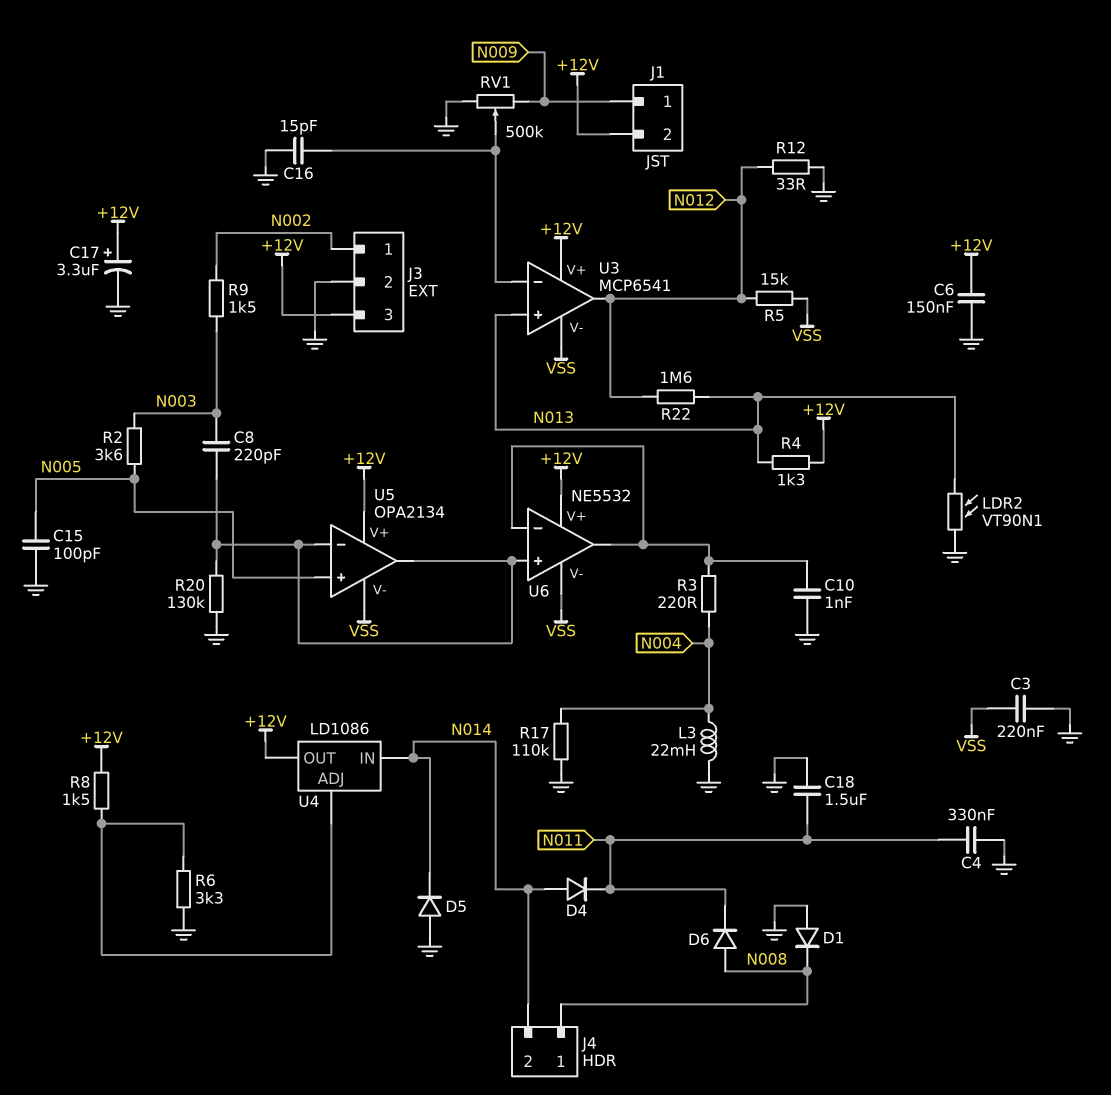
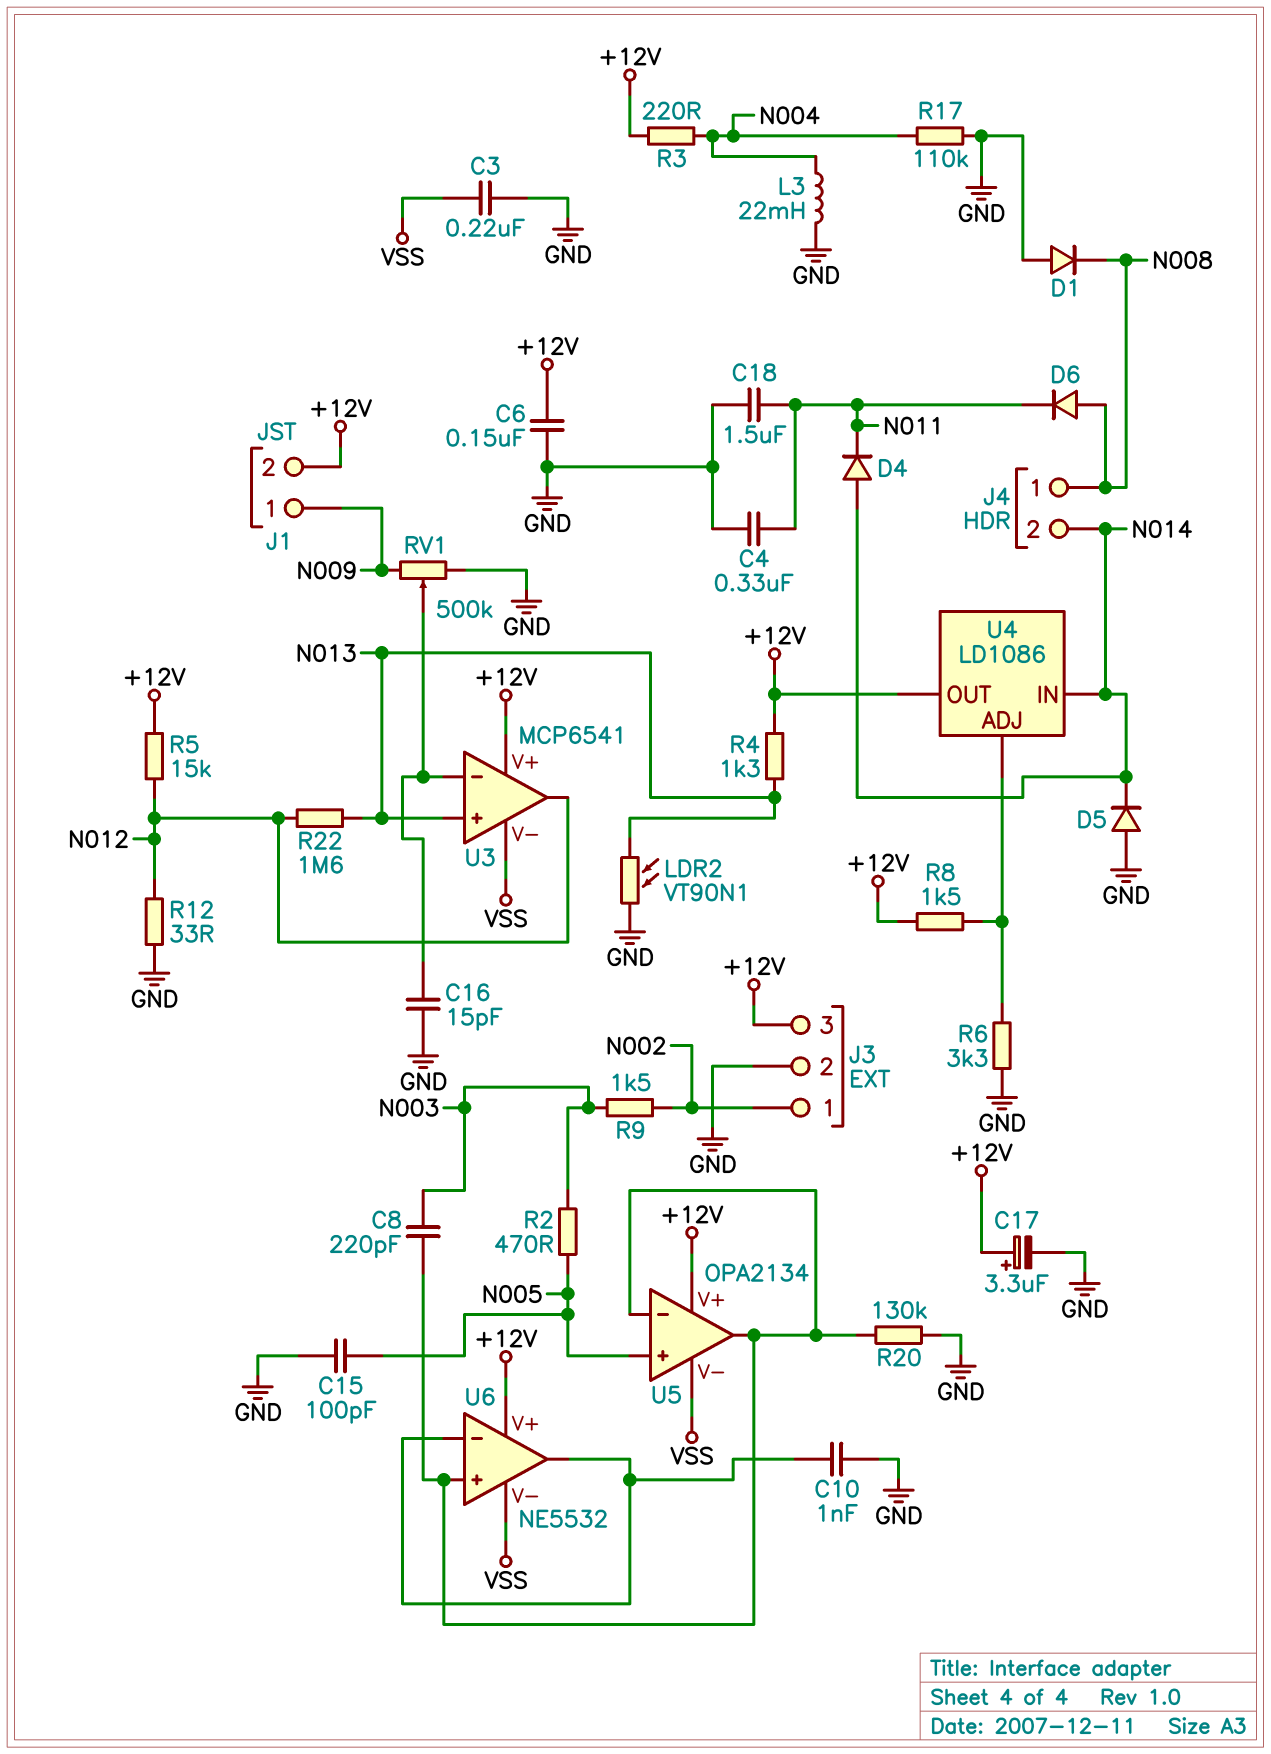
R2: 3.6k (N003, N005) -> 470 (N003, N005)
R3: 220 (N004, U6/in-) -> 220 (+12V, N004)
R5: 15k (N012, VSS) -> 15k (+12V, N012)

